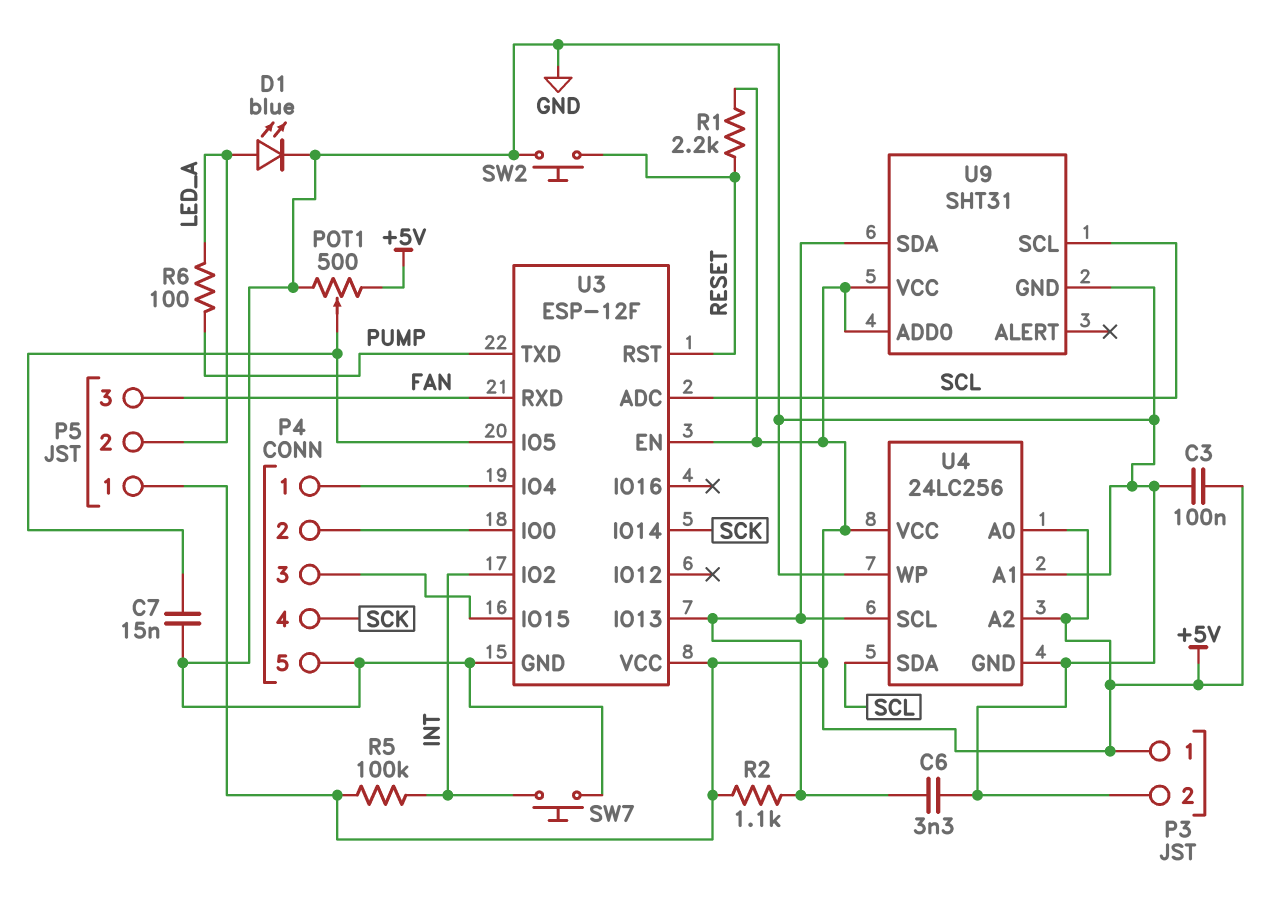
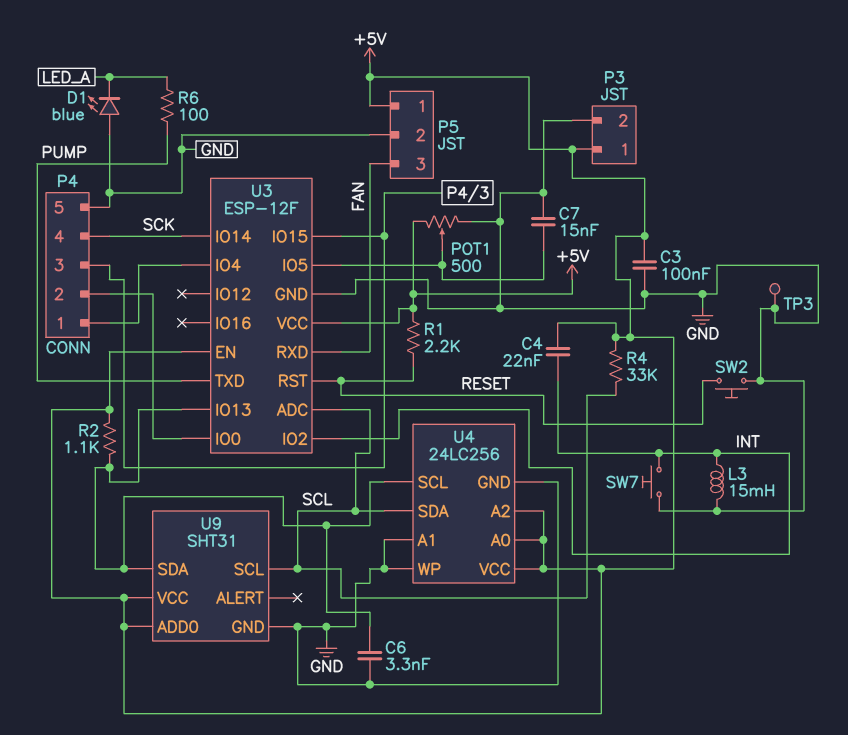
C4: none -> 22nF (+5V, INT)
D1: LED blue (A LED_A, K GND) -> LED blue (A GND, K LED_A)
L3: none -> 15mH (GND, INT)
P5 pin 2: LED_A -> GND
R4: none -> 33k (+5V, SCL)
R5: 100k (+5V, INT) -> none
TP3: none -> test point (GND)

